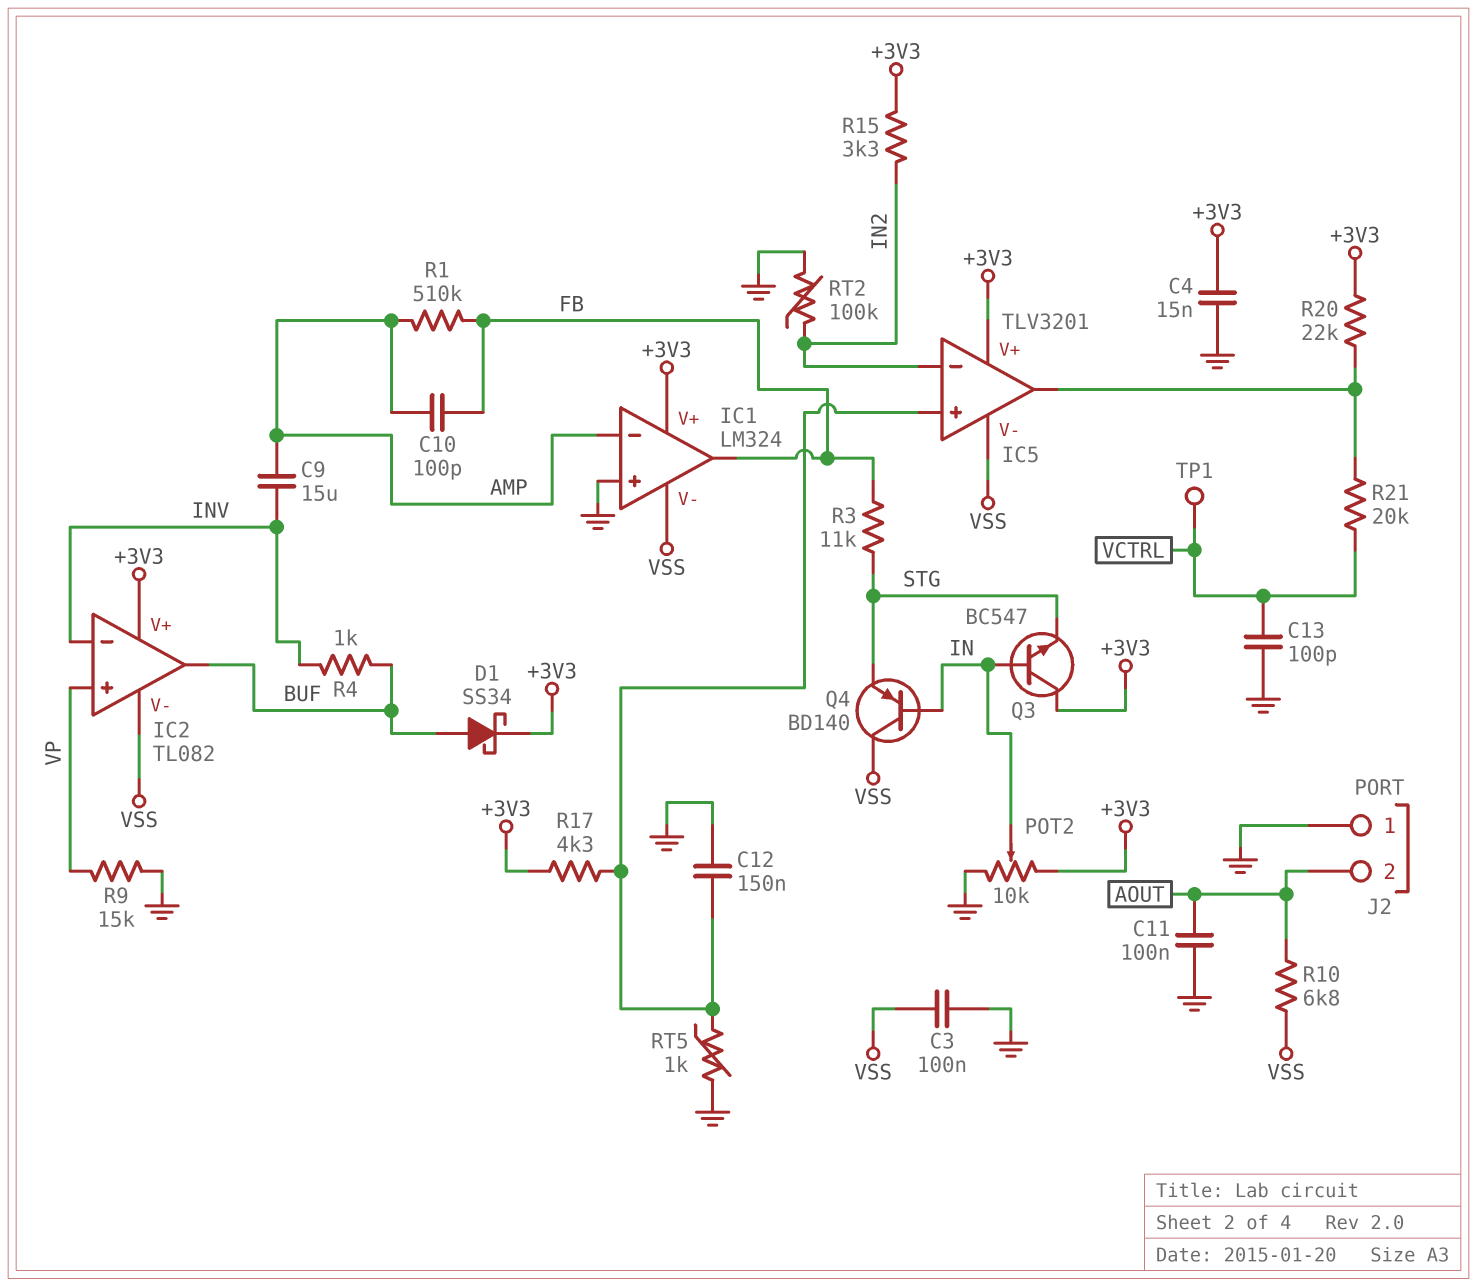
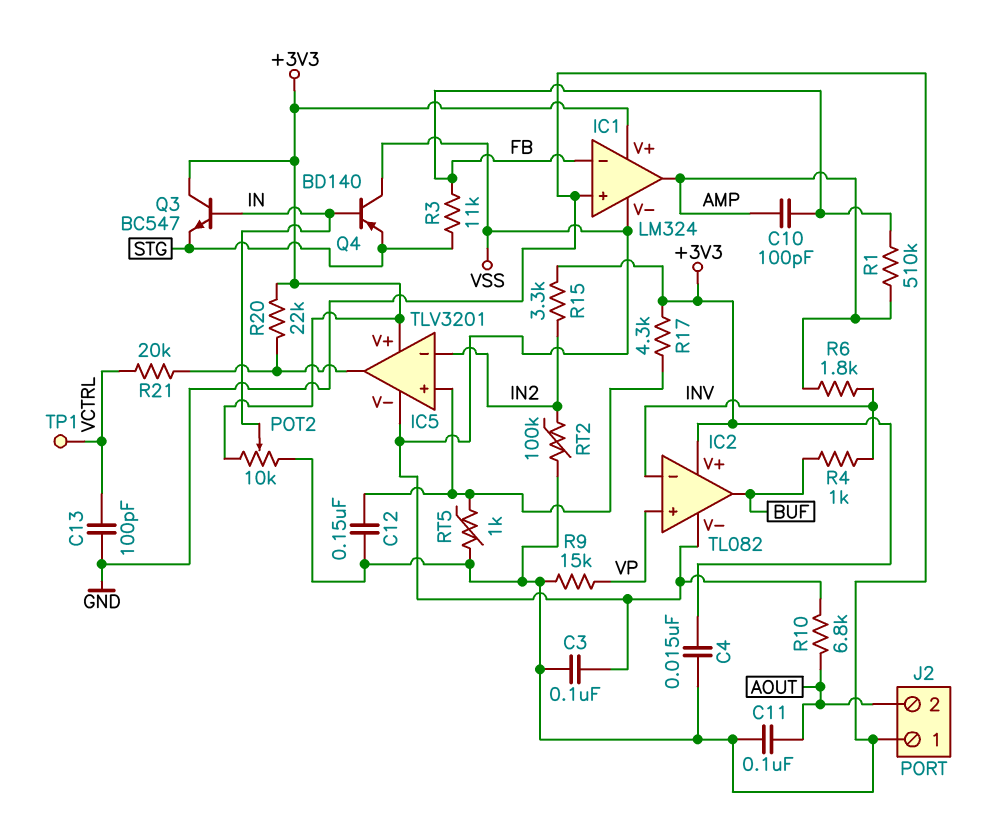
C9: 15uF (AMP, INV) -> none
D1: schottky SS34 (A BUF, K +3V3) -> none
IC1 pin in-: AMP -> FB
IC1 pin out: FB -> AMP
R6: none -> 1.8k (AMP, INV)

